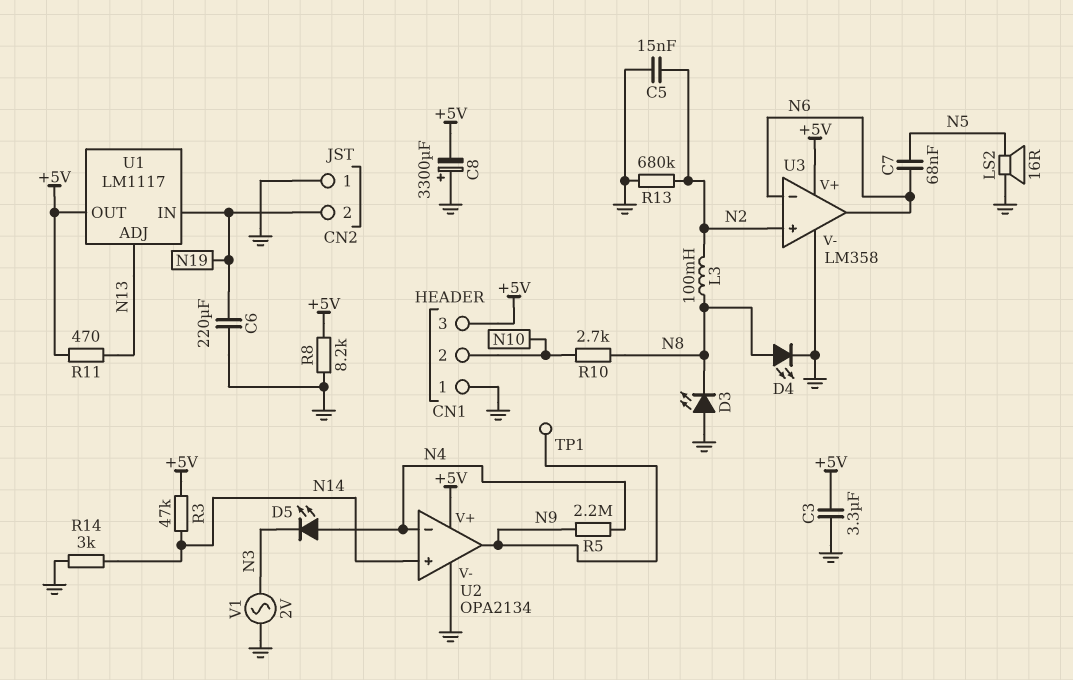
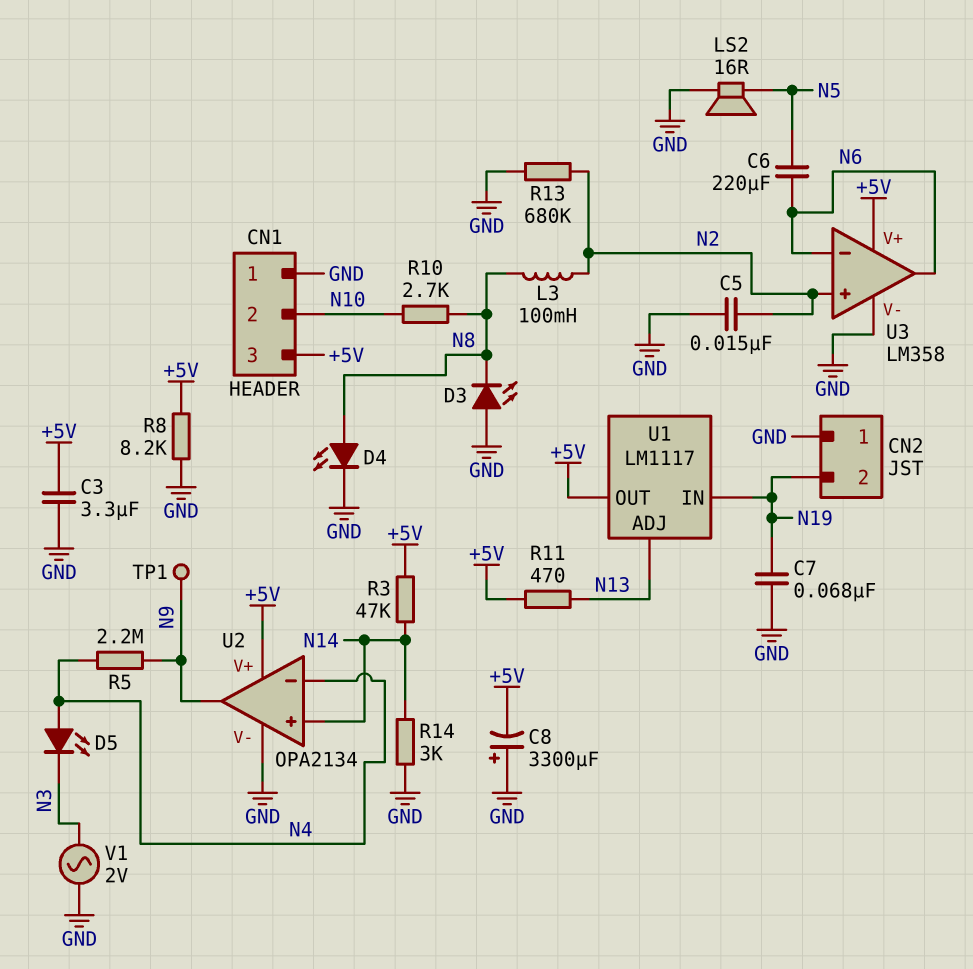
C6: 220uF (GND, N19) -> 220uF (N5, N6)
C7: 68nF (N5, N6) -> 68nF (GND, N19)

